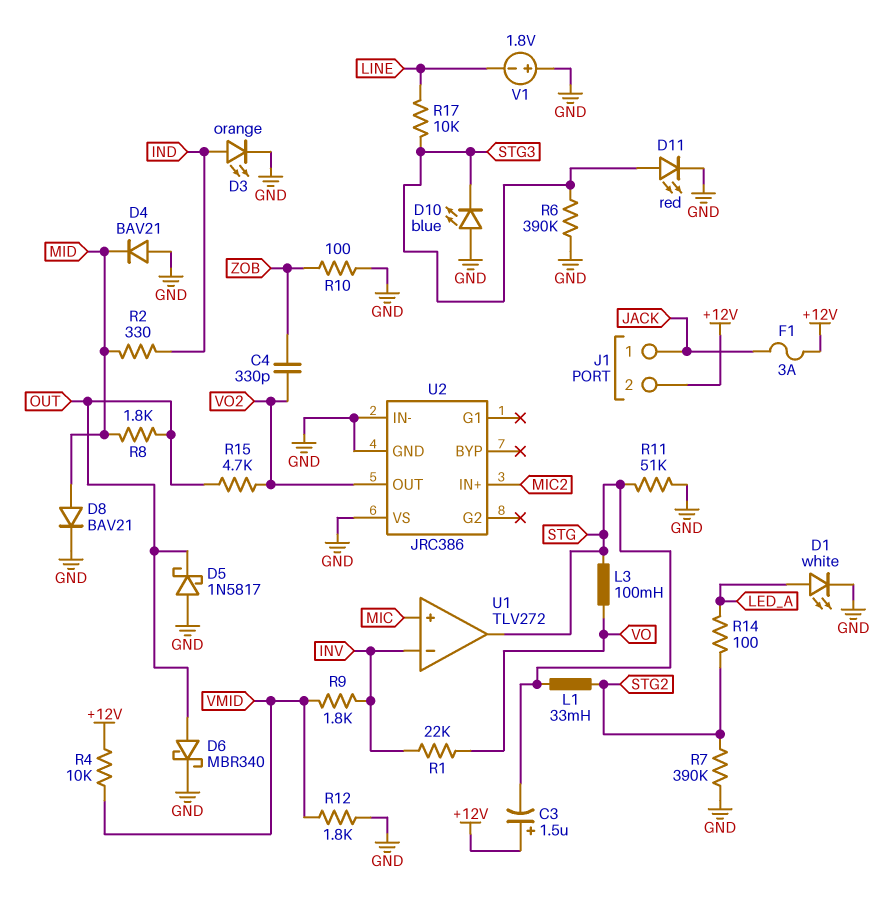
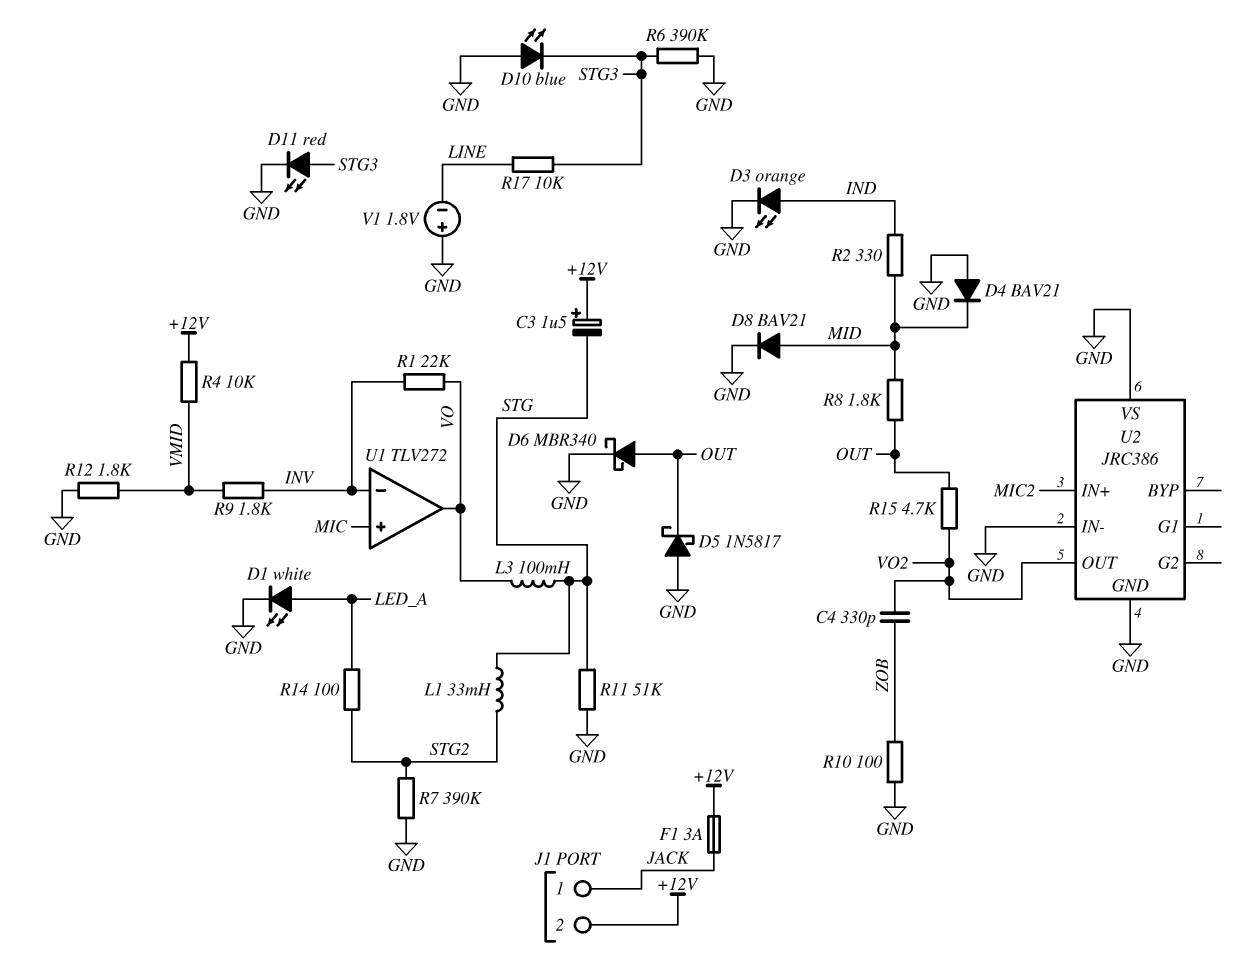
U1 pin out: STG -> VO

